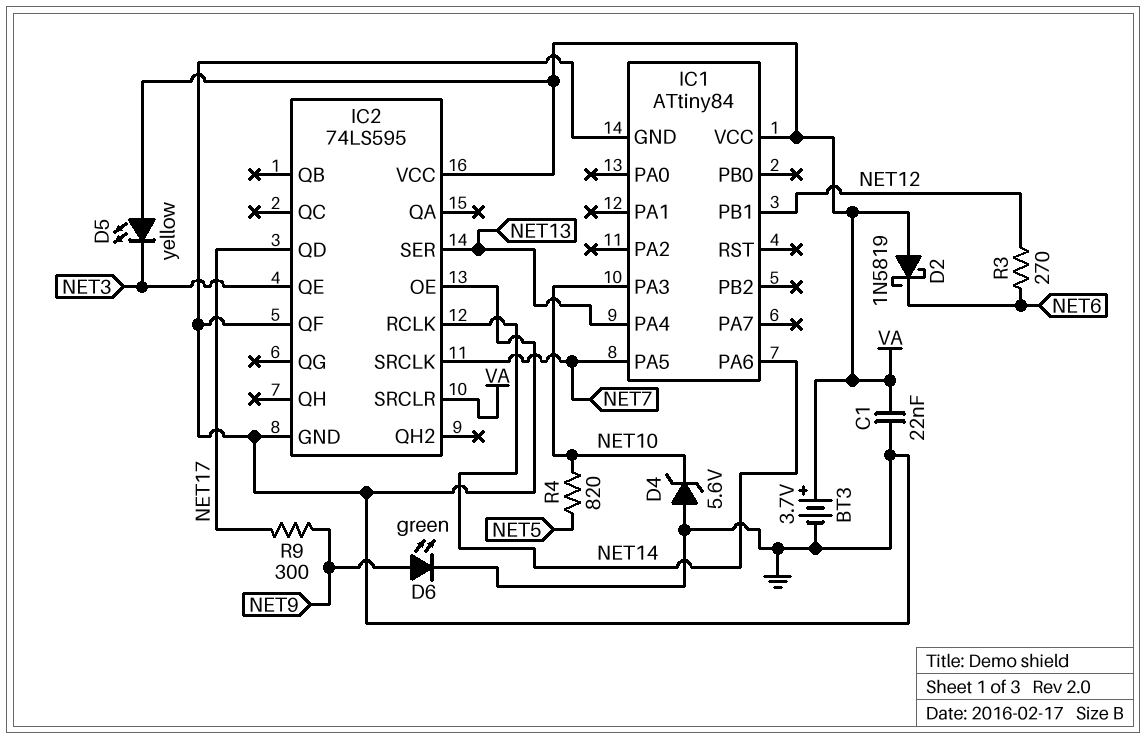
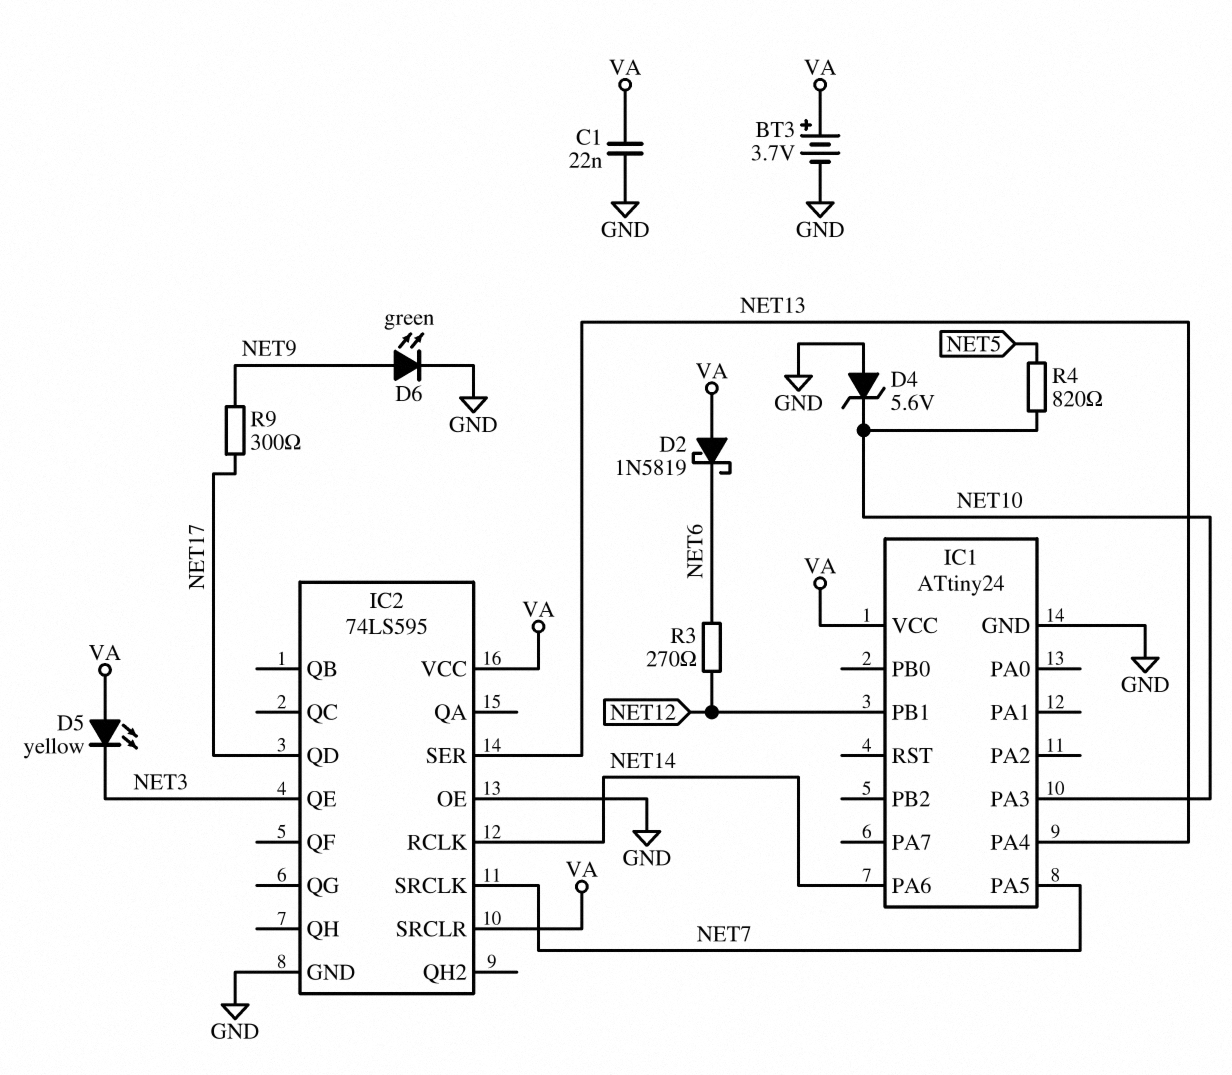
IC1: ATtiny84 -> ATtiny24
IC2 pin QF: GND -> none

